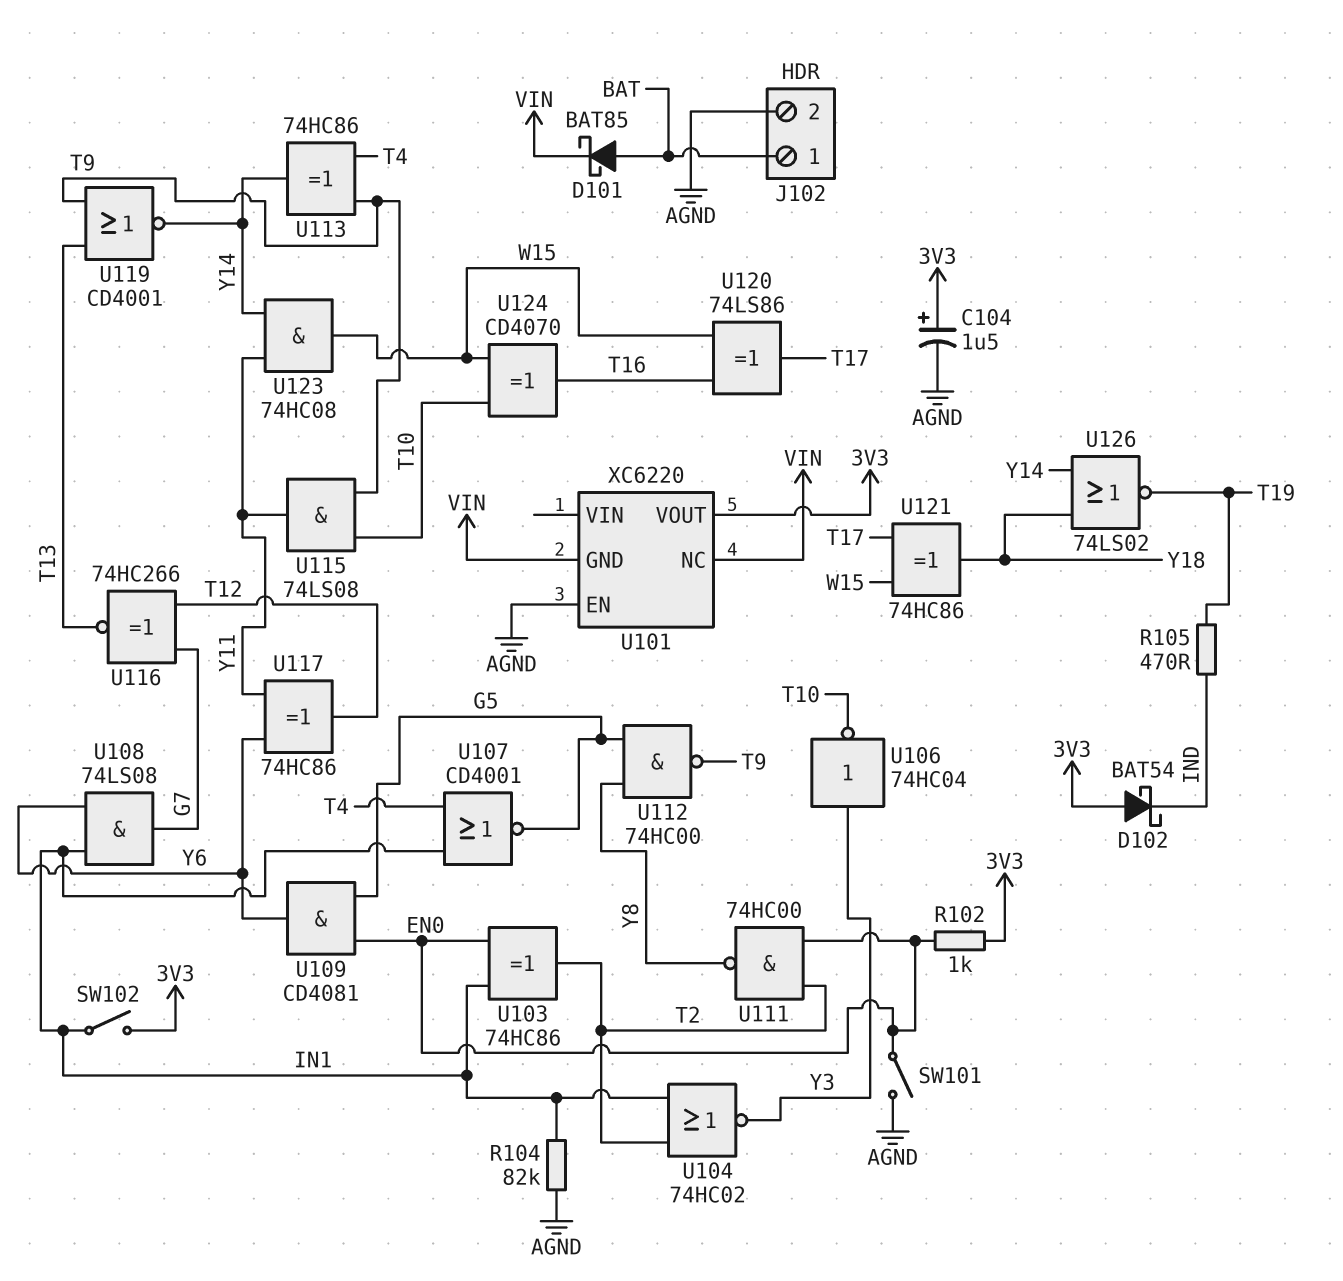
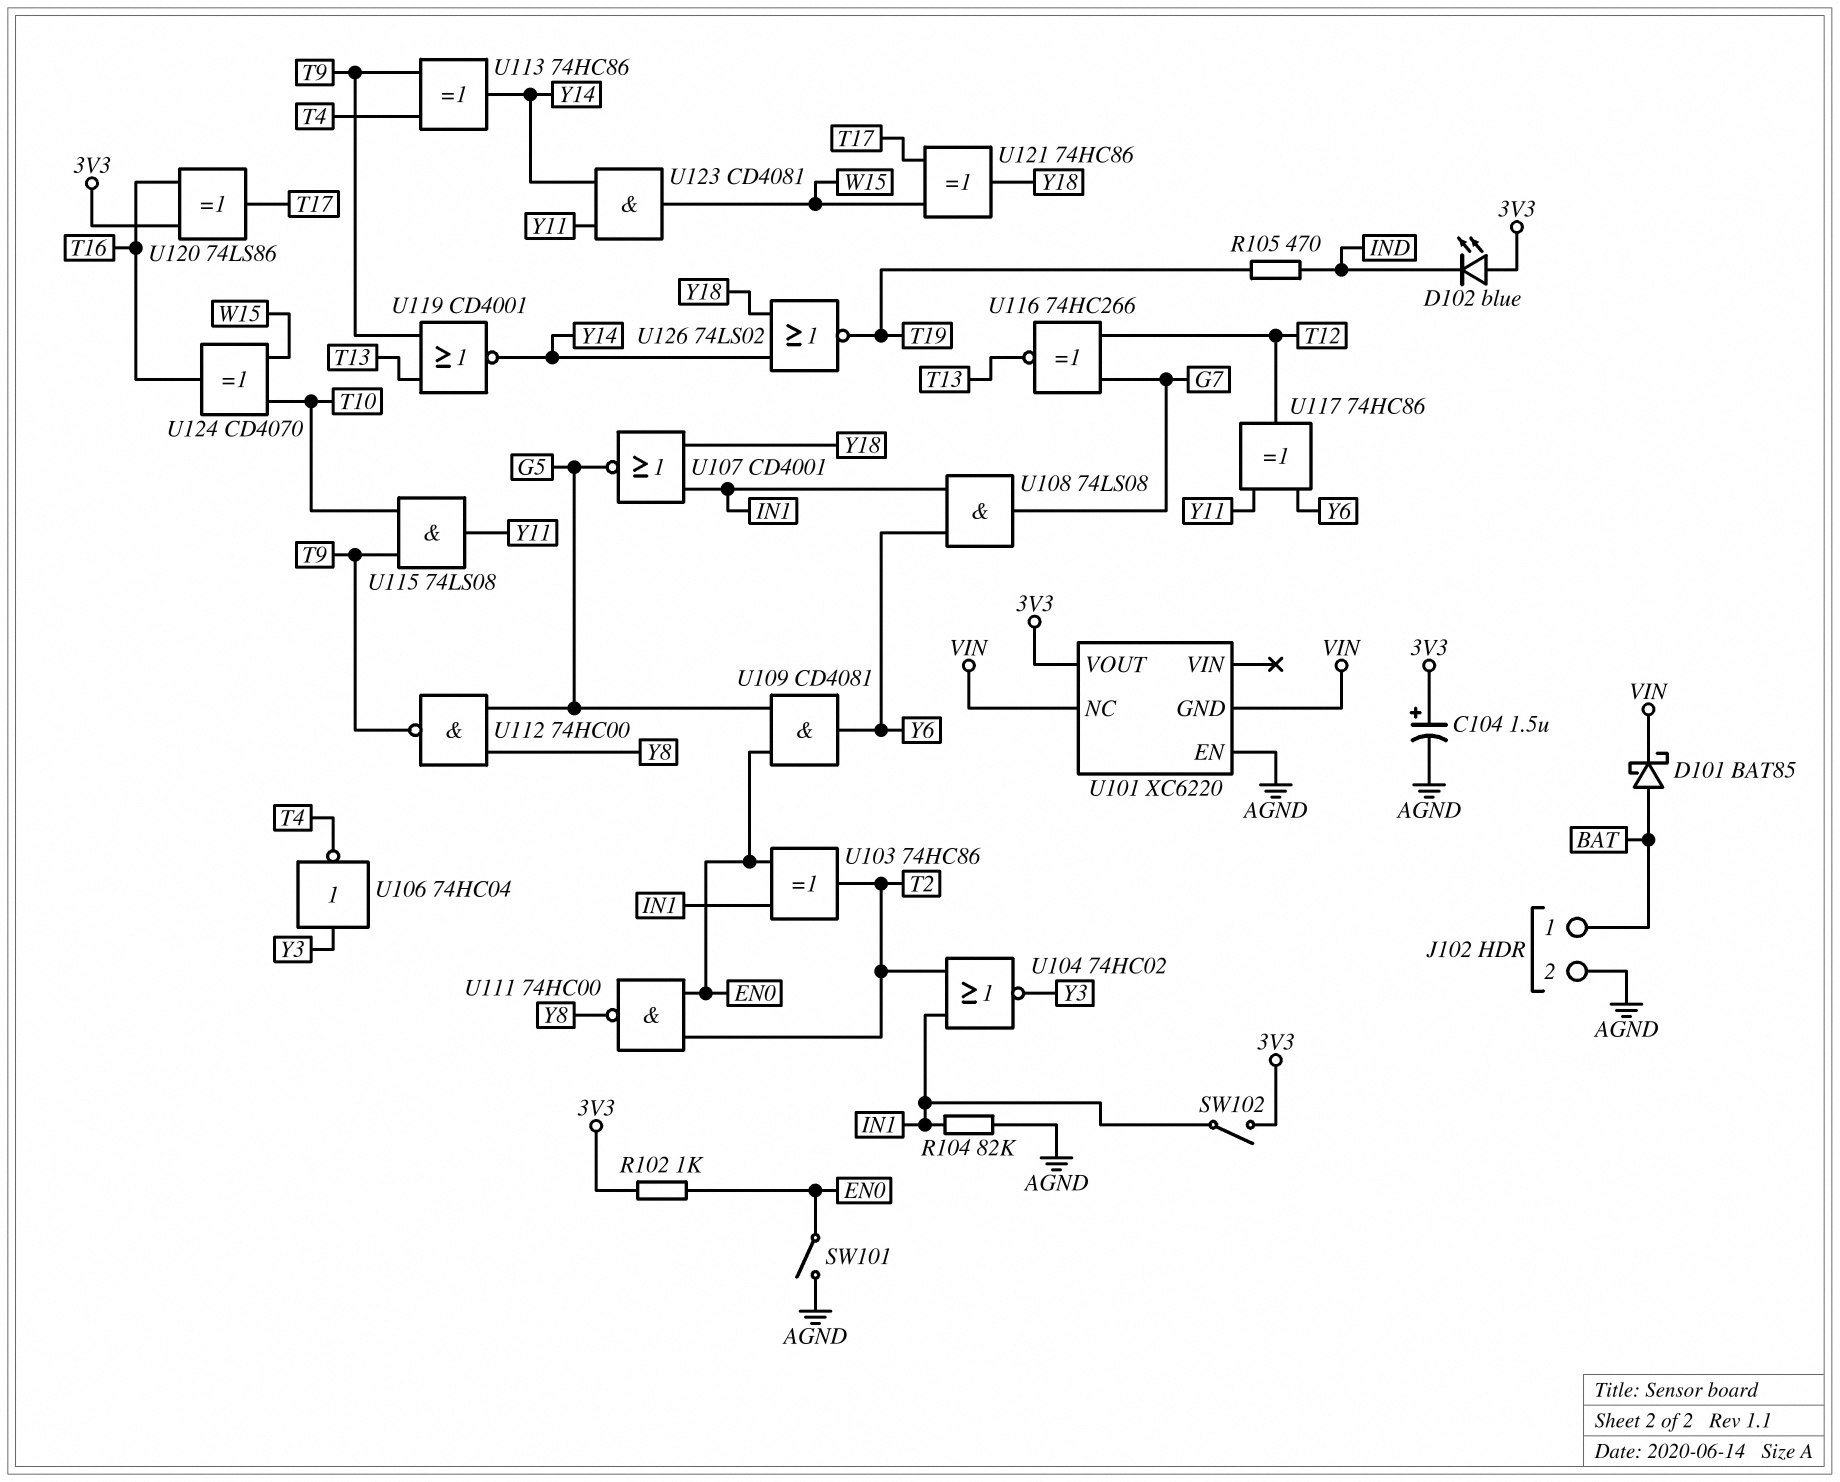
D102: schottky BAT54 (A 3V3, K IND) -> LED blue (A 3V3, K IND)
U106: NOT 74HC04 (in Y3, out T10) -> NOT 74HC04 (in Y3, out T4)
U107: NOR CD4001 (in IN1, in T4, out G5) -> NOR CD4001 (in IN1, in Y18, out G5)
U120: XOR 74LS86 (in T16, in W15, out T17) -> XOR 74LS86 (in 3V3, in T16, out T17)
U123: AND 74HC08 (in Y11, in Y14, out W15) -> AND CD4081 (in Y11, in Y14, out W15)

